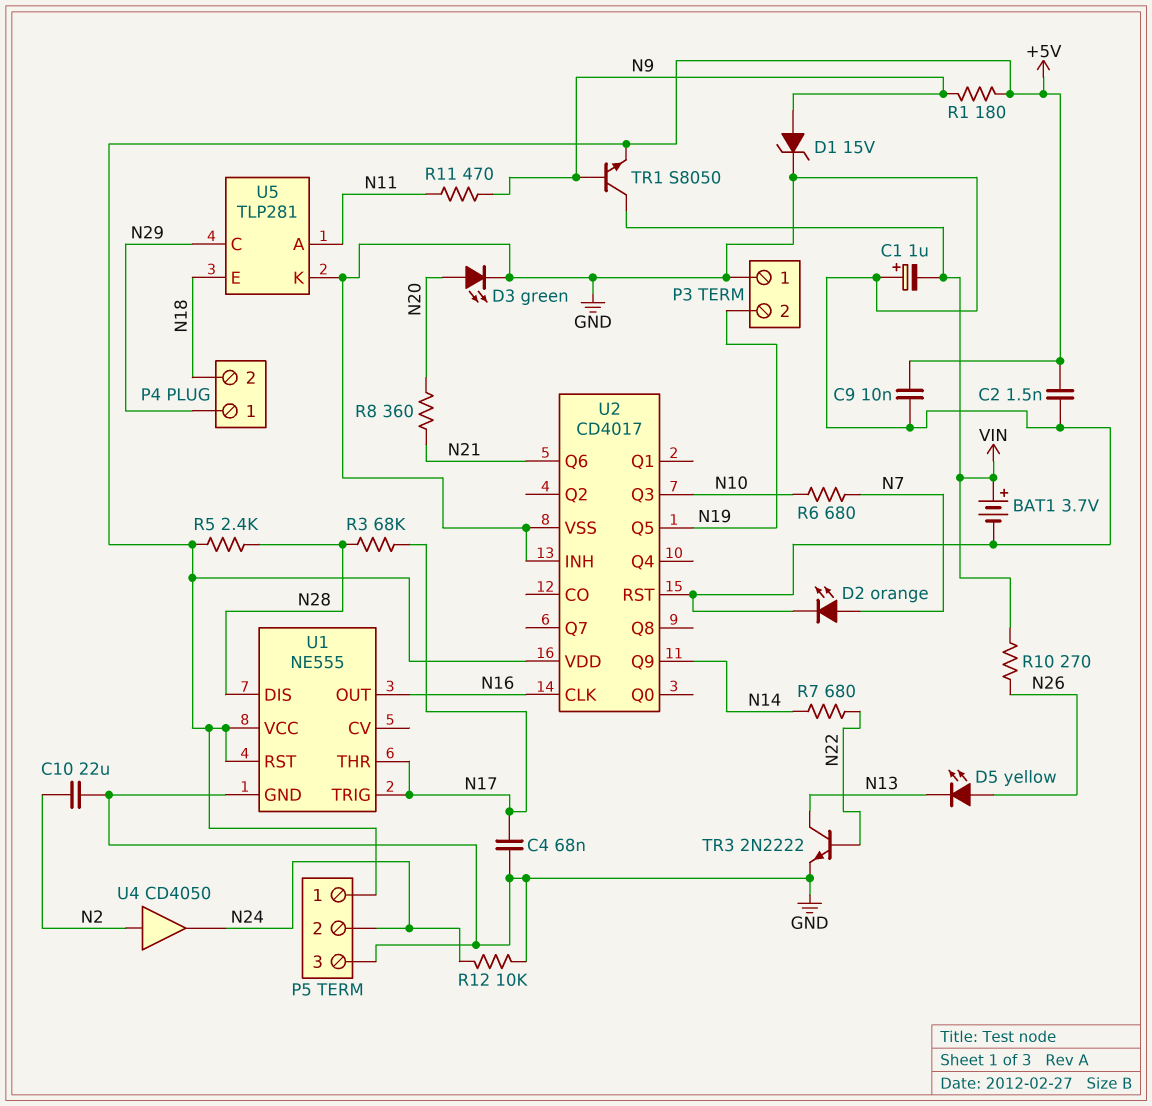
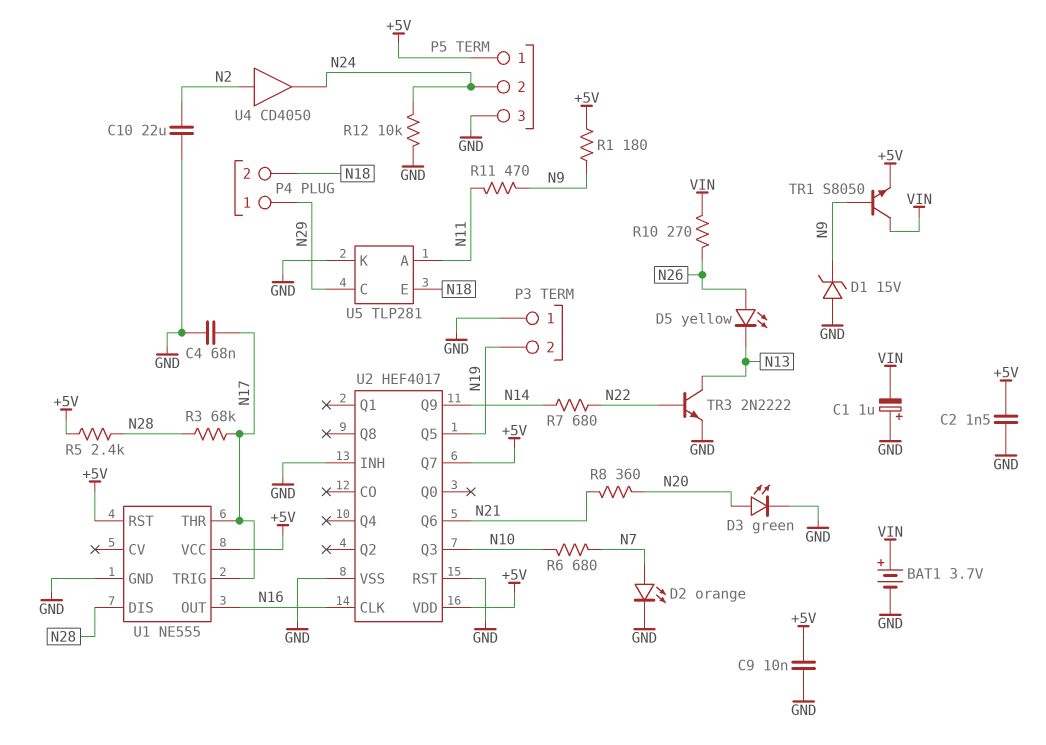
D1: zener 15V (A N9, K GND) -> zener 15V (A GND, K N9)
U2: CD4017 -> HEF4017
U2 pin Q7: none -> +5V

